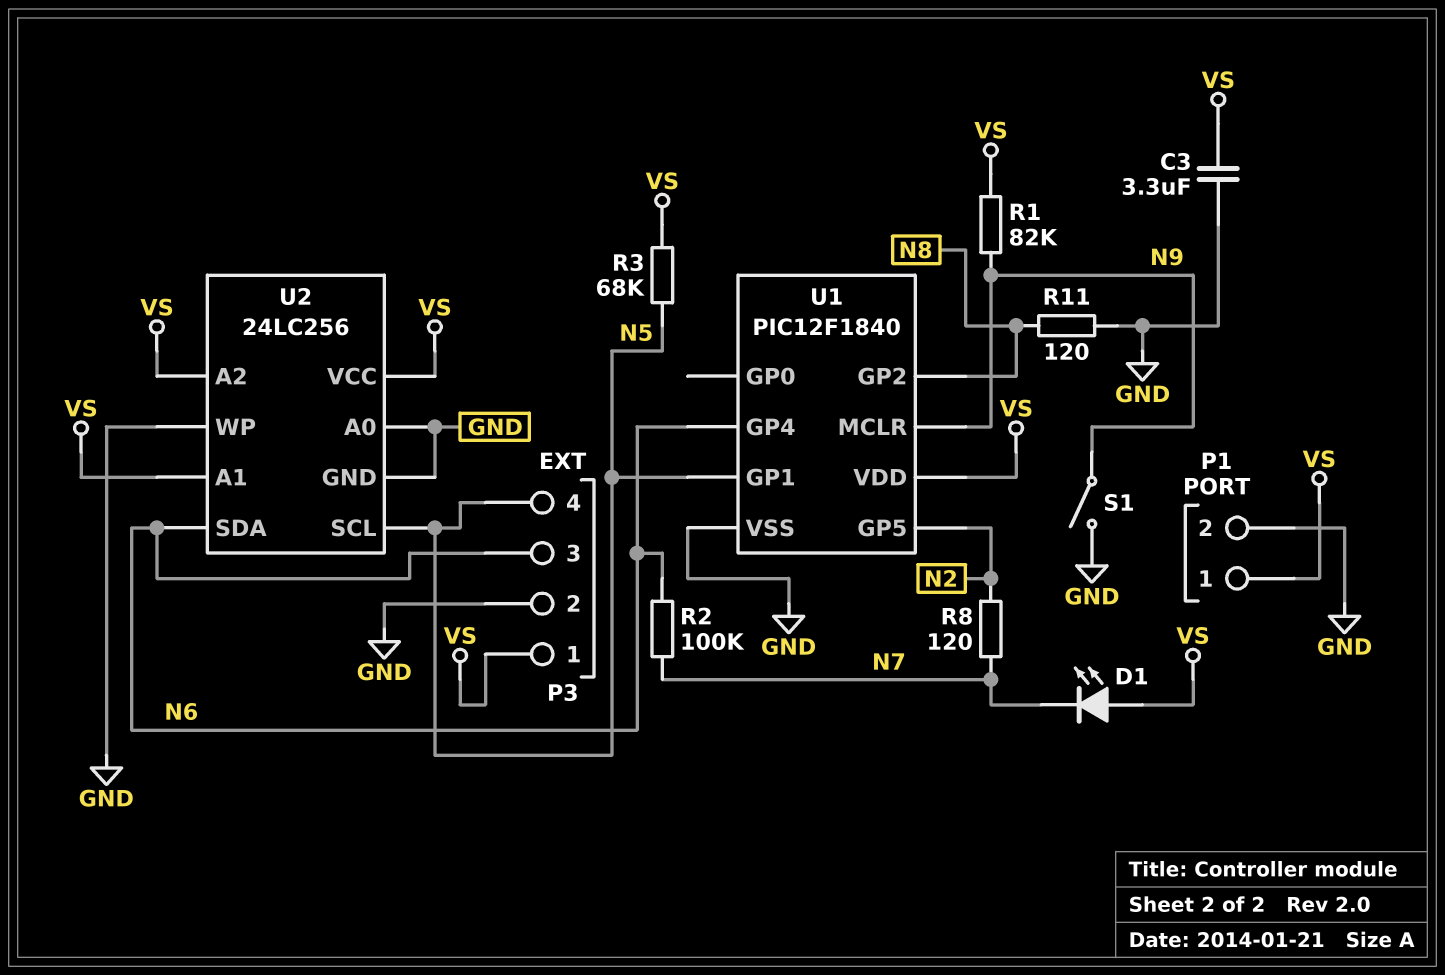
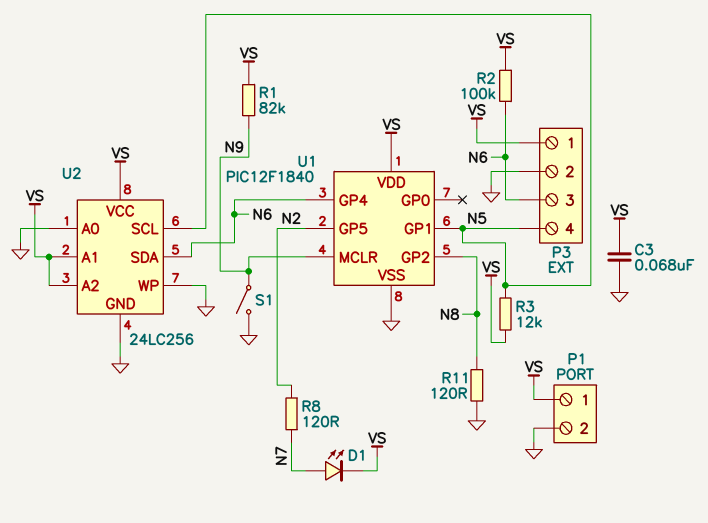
C3: 3.3uF (GND, VS) -> 68nF (GND, VS)
D1: LED (A VS, K N7) -> LED (A N7, K VS)
R2: 100k (N6, N7) -> 100k (N6, VS)
R3: 68k (N5, VS) -> 12k (N5, VS)

